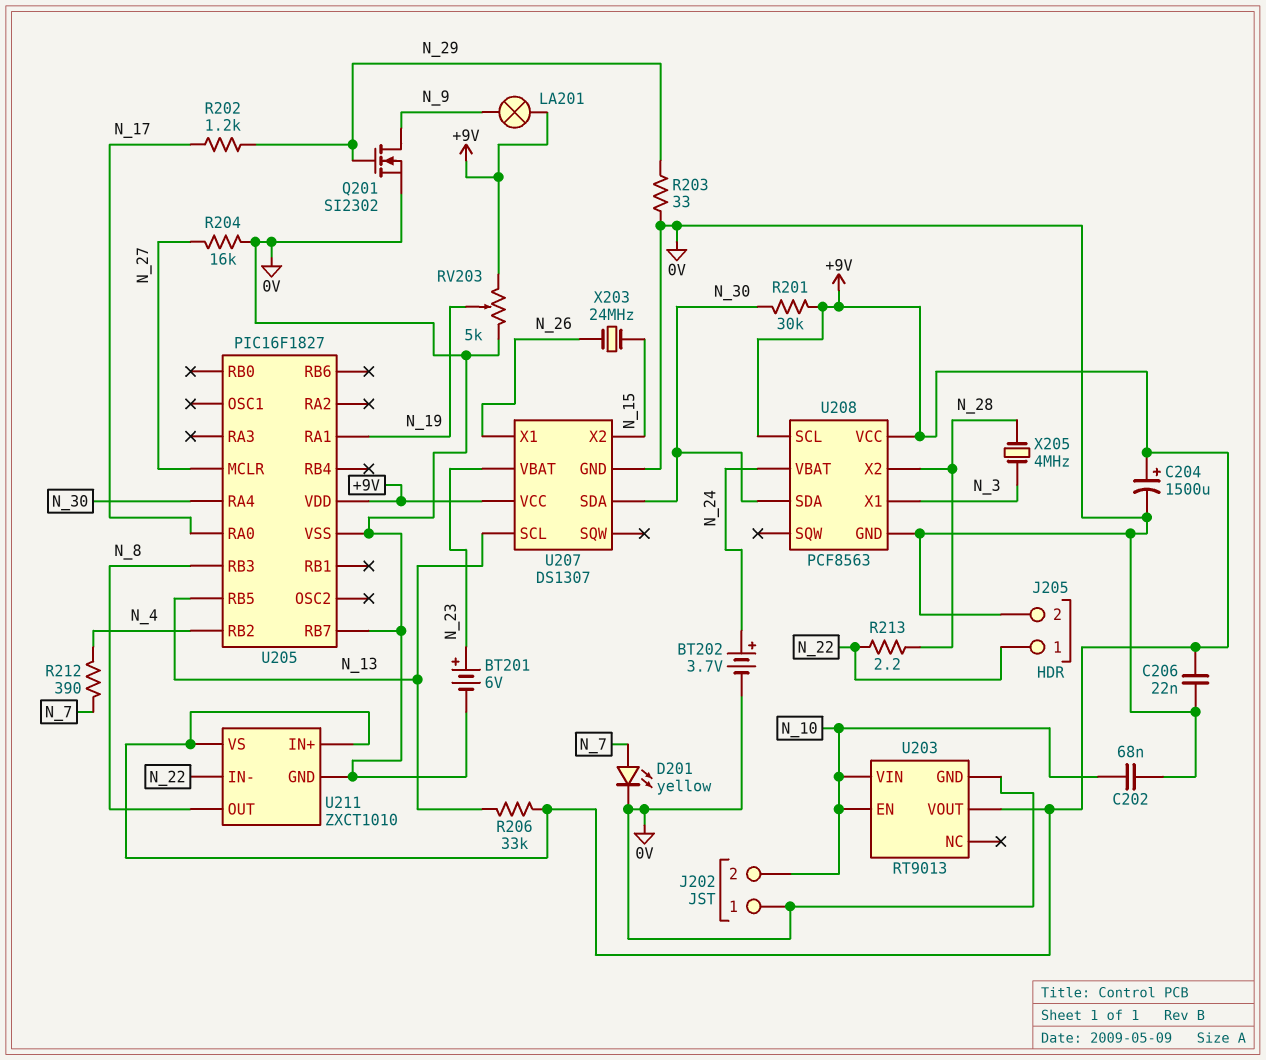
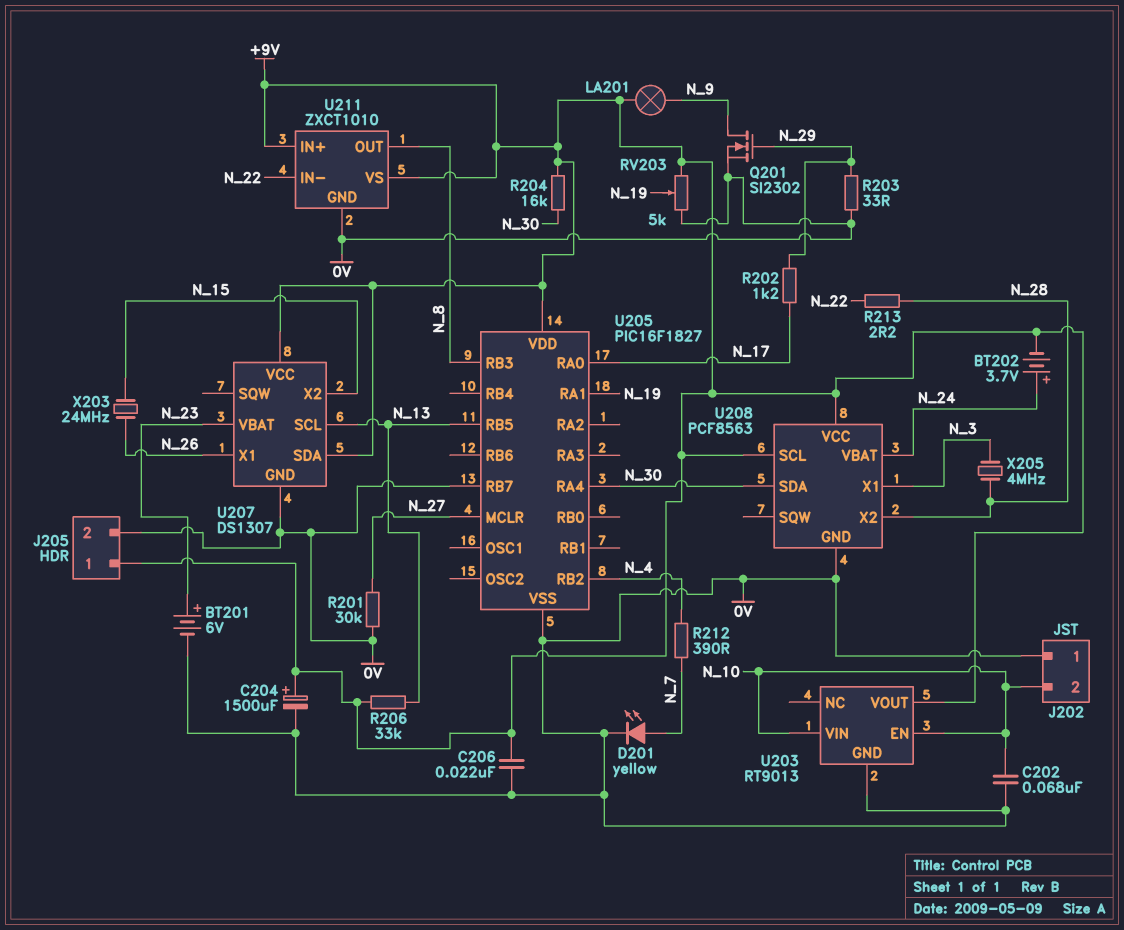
BT202: 3.7V (plus N_24, minus 0V) -> 3.7V (plus N_24, minus +9V)
J205 pin 1: N_22 -> +9V
R201: 30k (+9V, N_30) -> 30k (0V, N_27)
R204: 16k (0V, N_27) -> 16k (+9V, N_30)
U207 pin SDA: N_30 -> +9V

